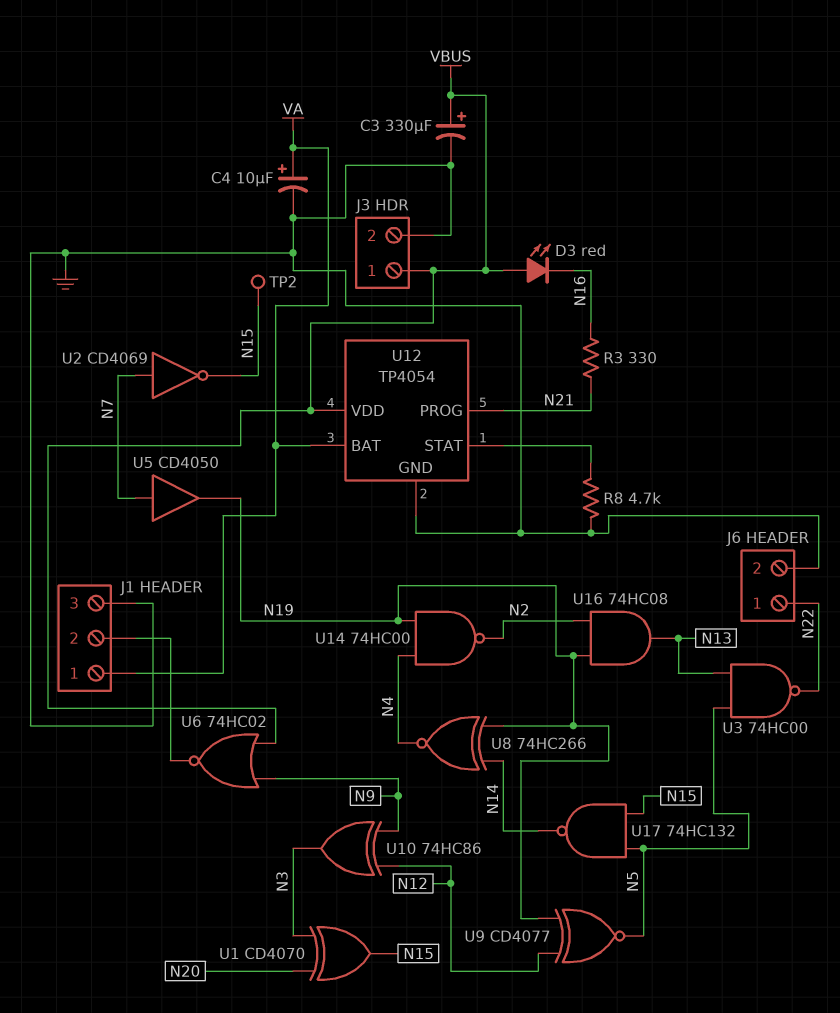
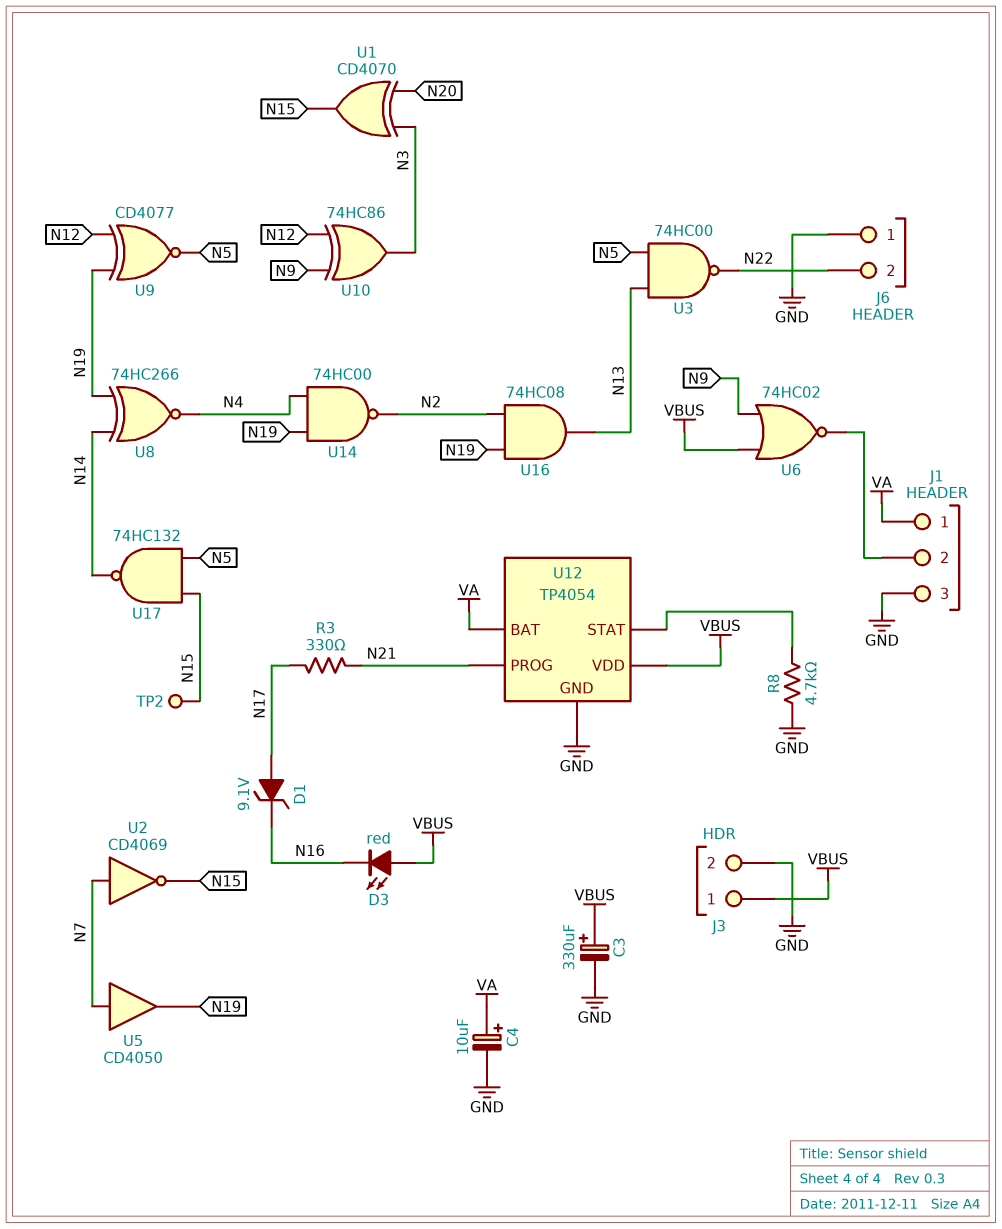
D1: none -> zener 9.1V (A N17, K N16)
J6 pin 1: N22 -> GND
J6 pin 2: GND -> N22
R3: 330 (N16, N21) -> 330 (N17, N21)

